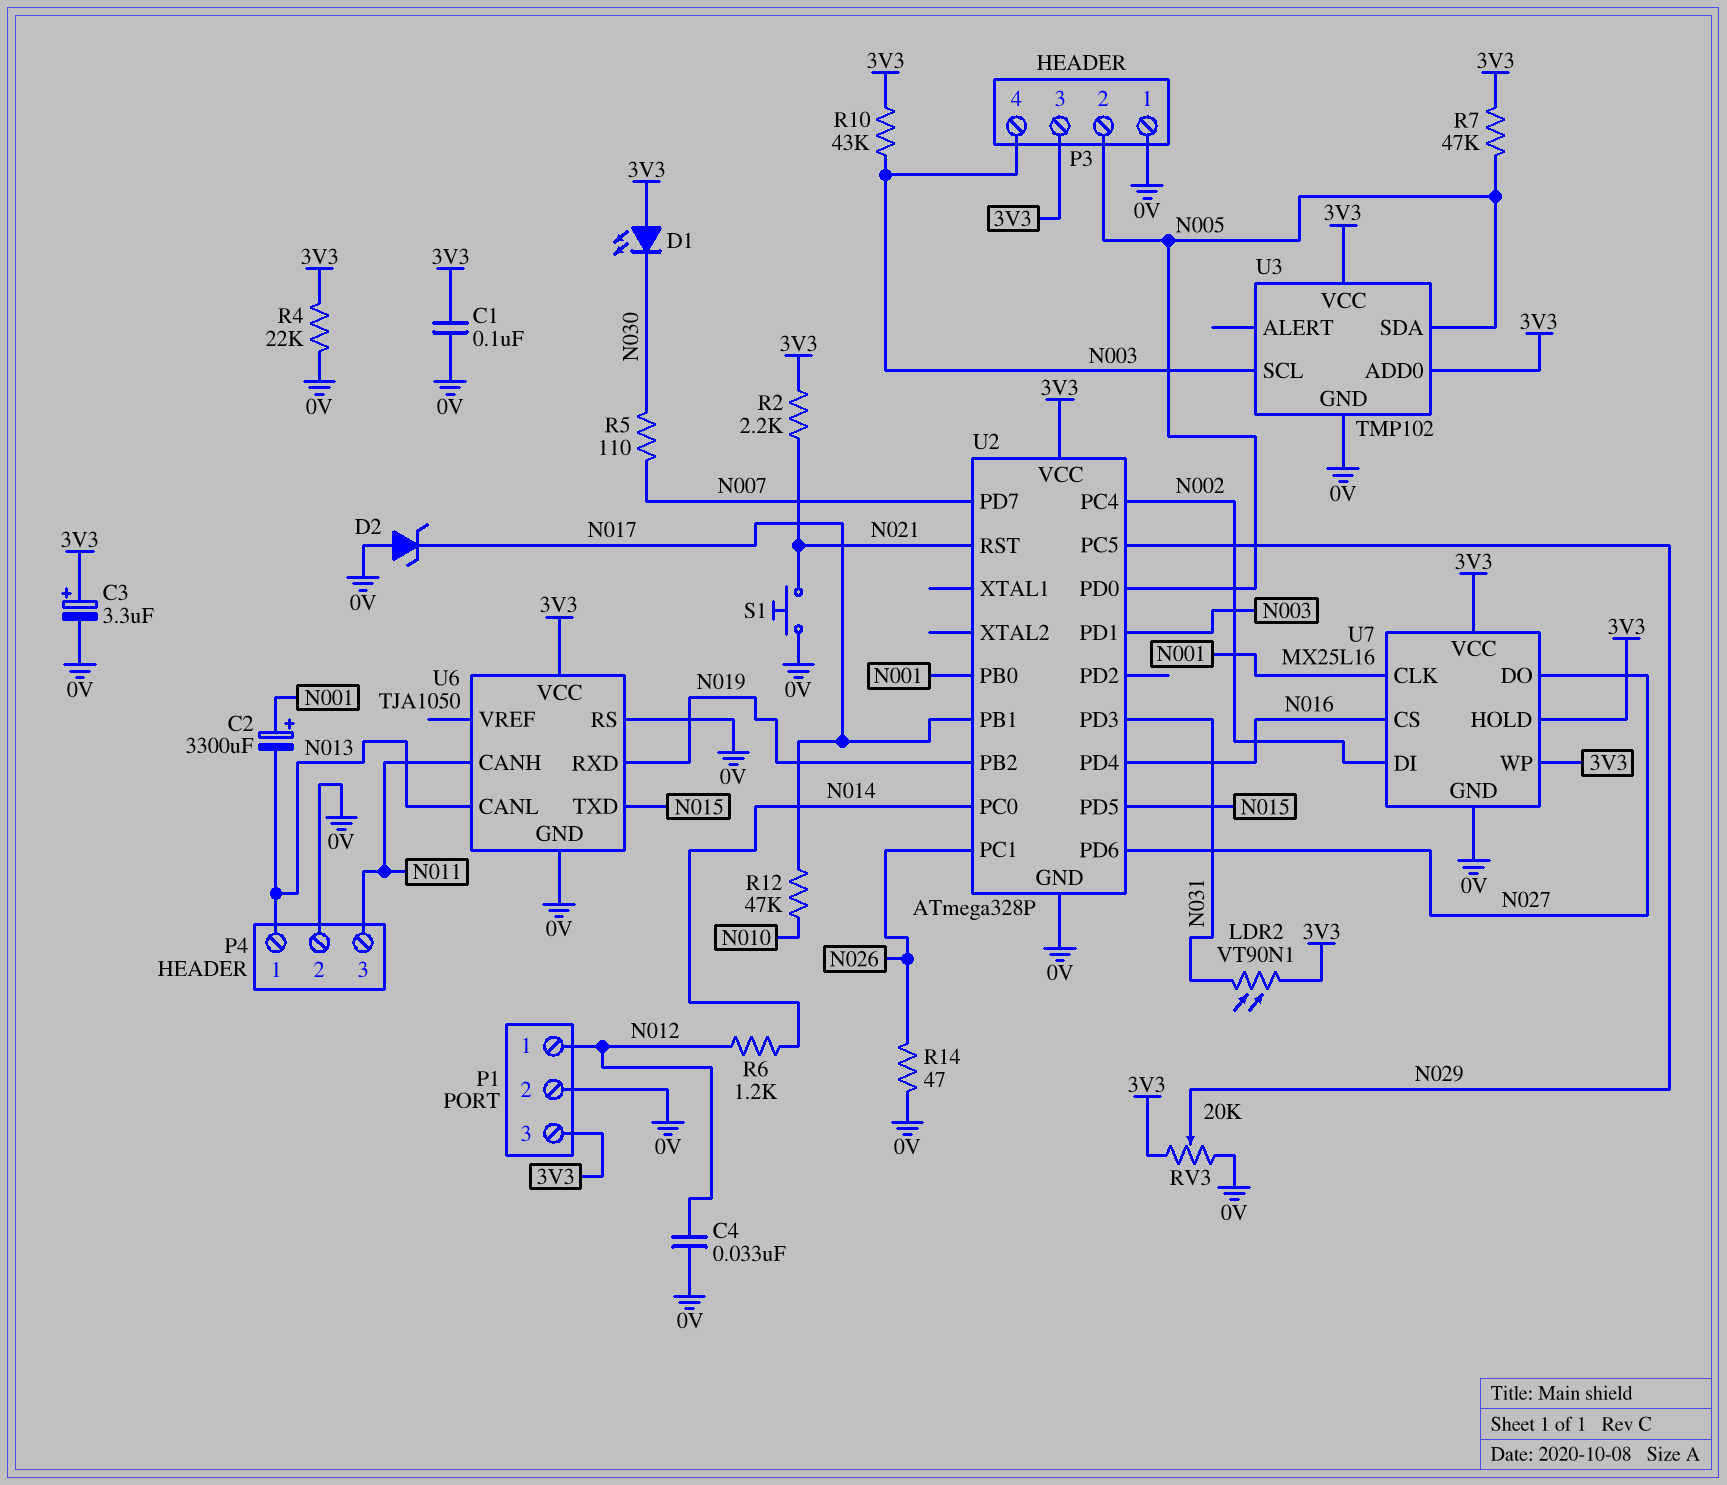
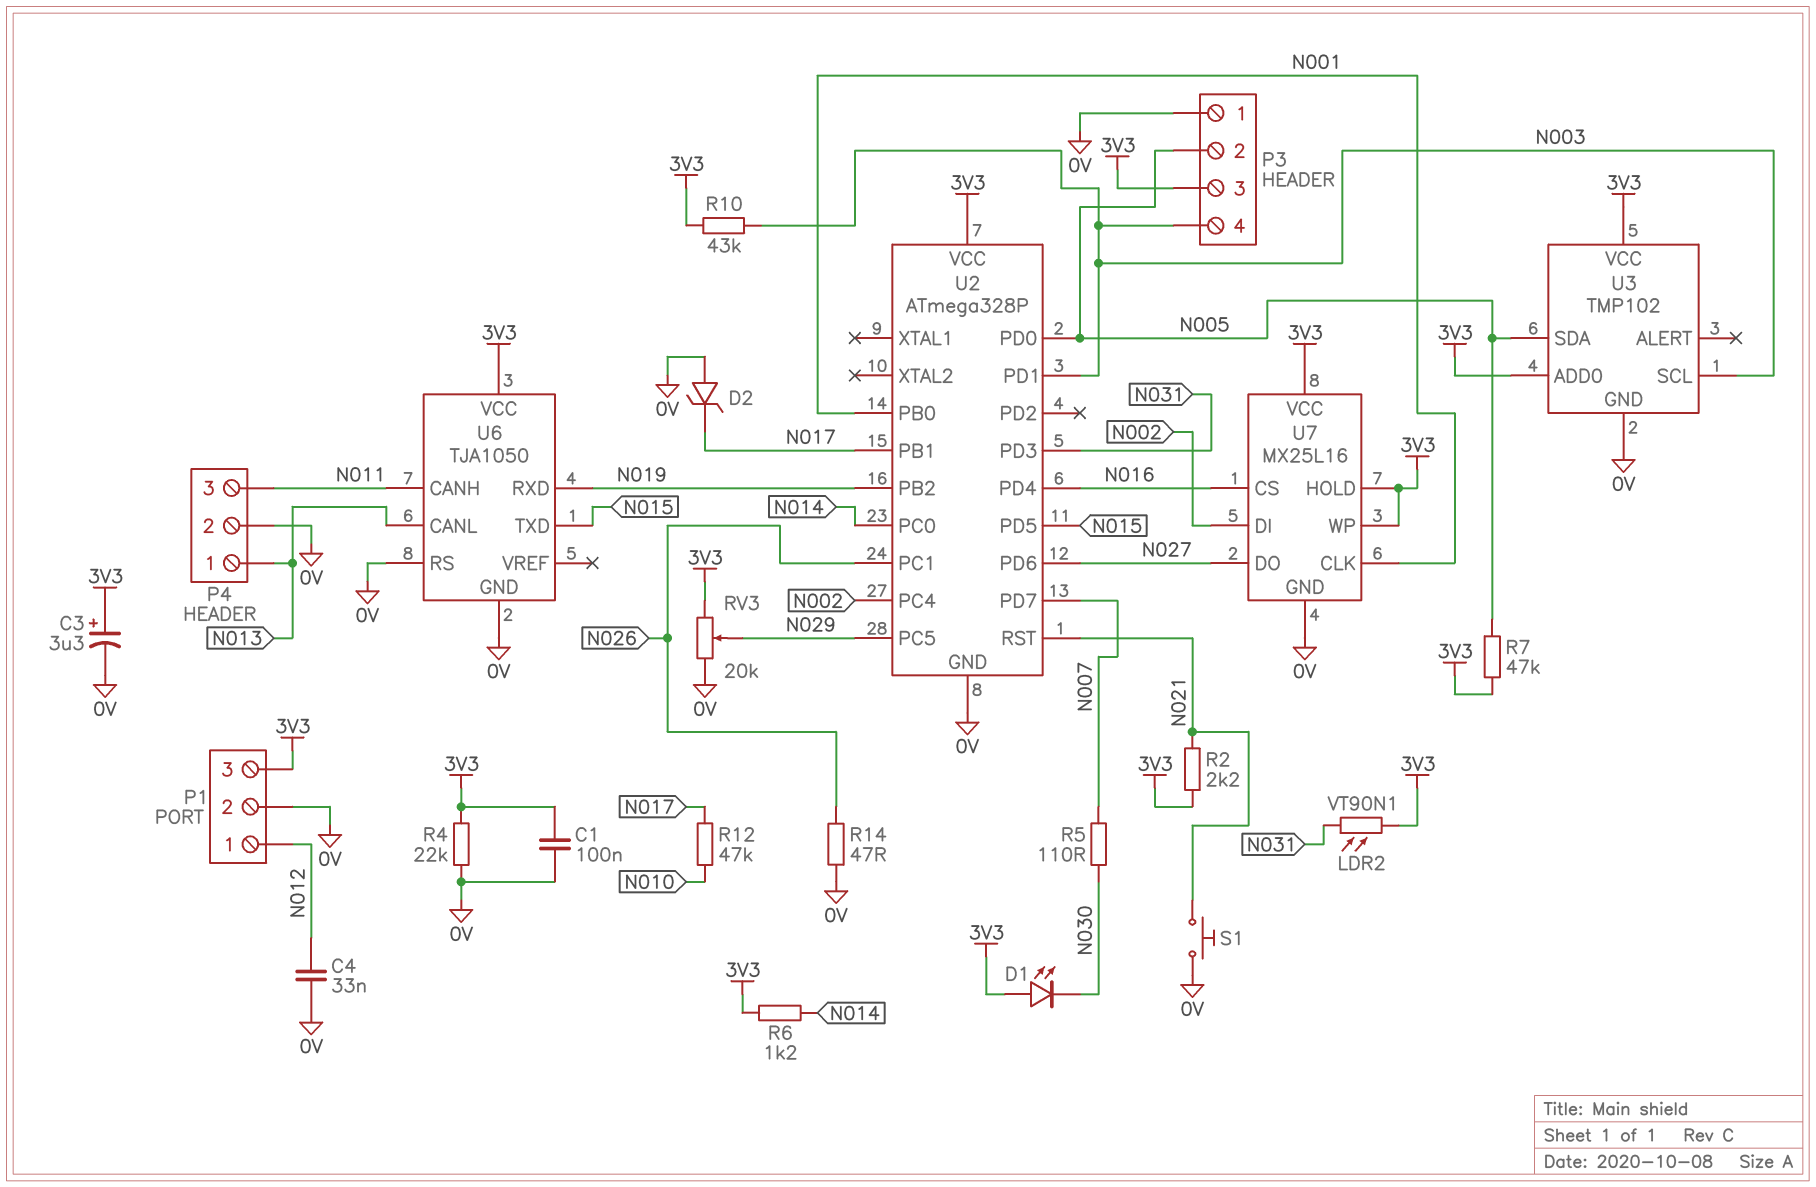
C2: 3300uF (plus N001, minus N013) -> none
R6: 1.2k (N012, N014) -> 1.2k (3V3, N014)

